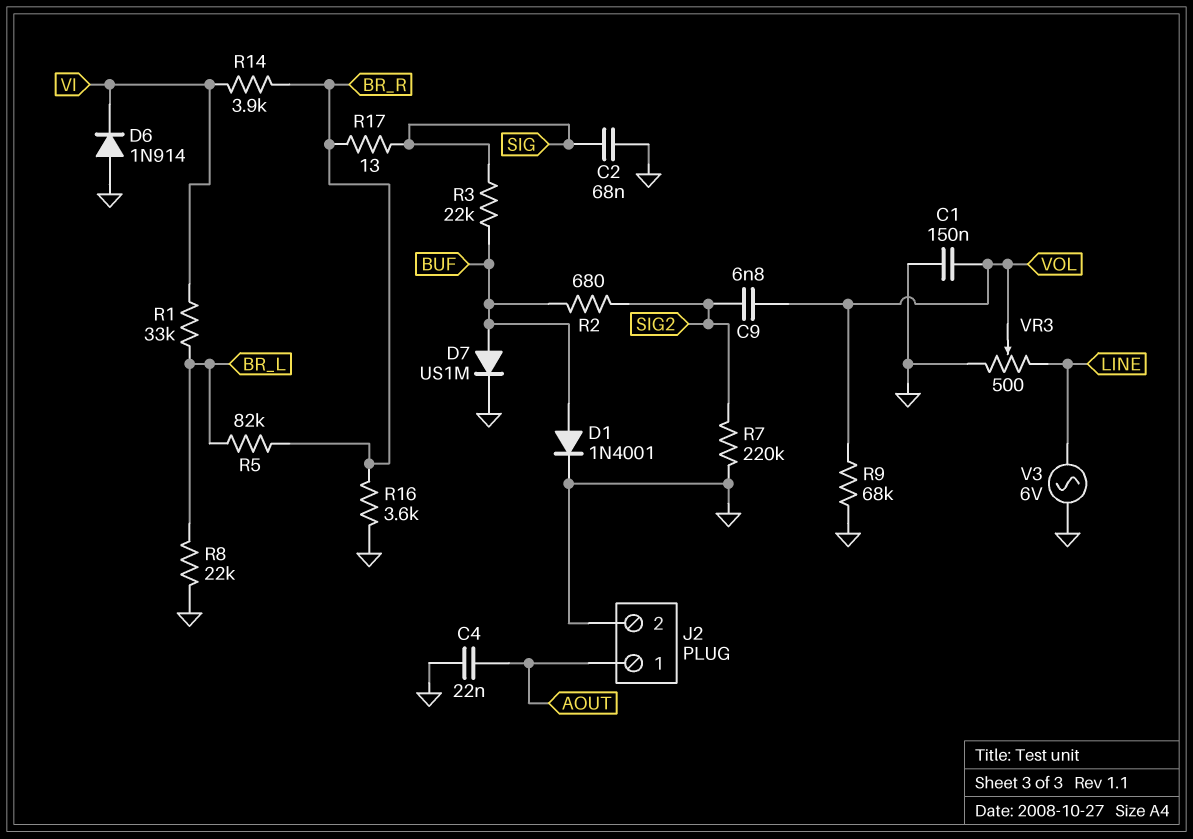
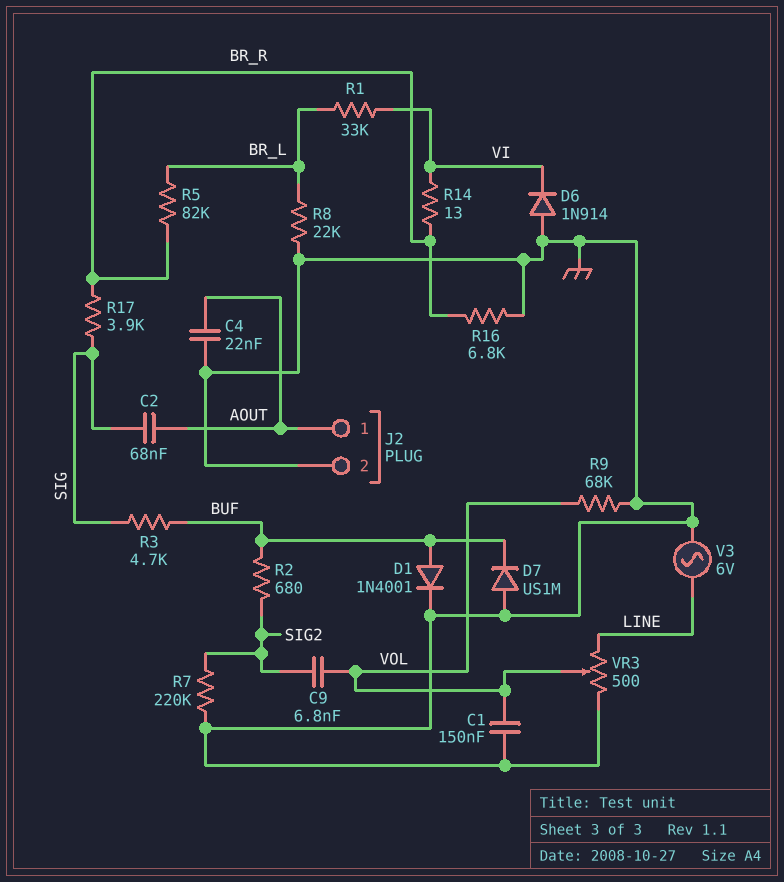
C2: 68nF (GND, SIG) -> 68nF (AOUT, SIG)
D7: diode US1M (A BUF, K GND) -> diode US1M (A GND, K BUF)
R3: 22k (BUF, SIG) -> 4.7k (BUF, SIG)
R14: 3.9k (BR_R, VI) -> 13 (BR_R, VI)
R16: 3.6k (BR_R, GND) -> 6.8k (BR_R, GND)
R17: 13 (BR_R, SIG) -> 3.9k (BR_R, SIG)

